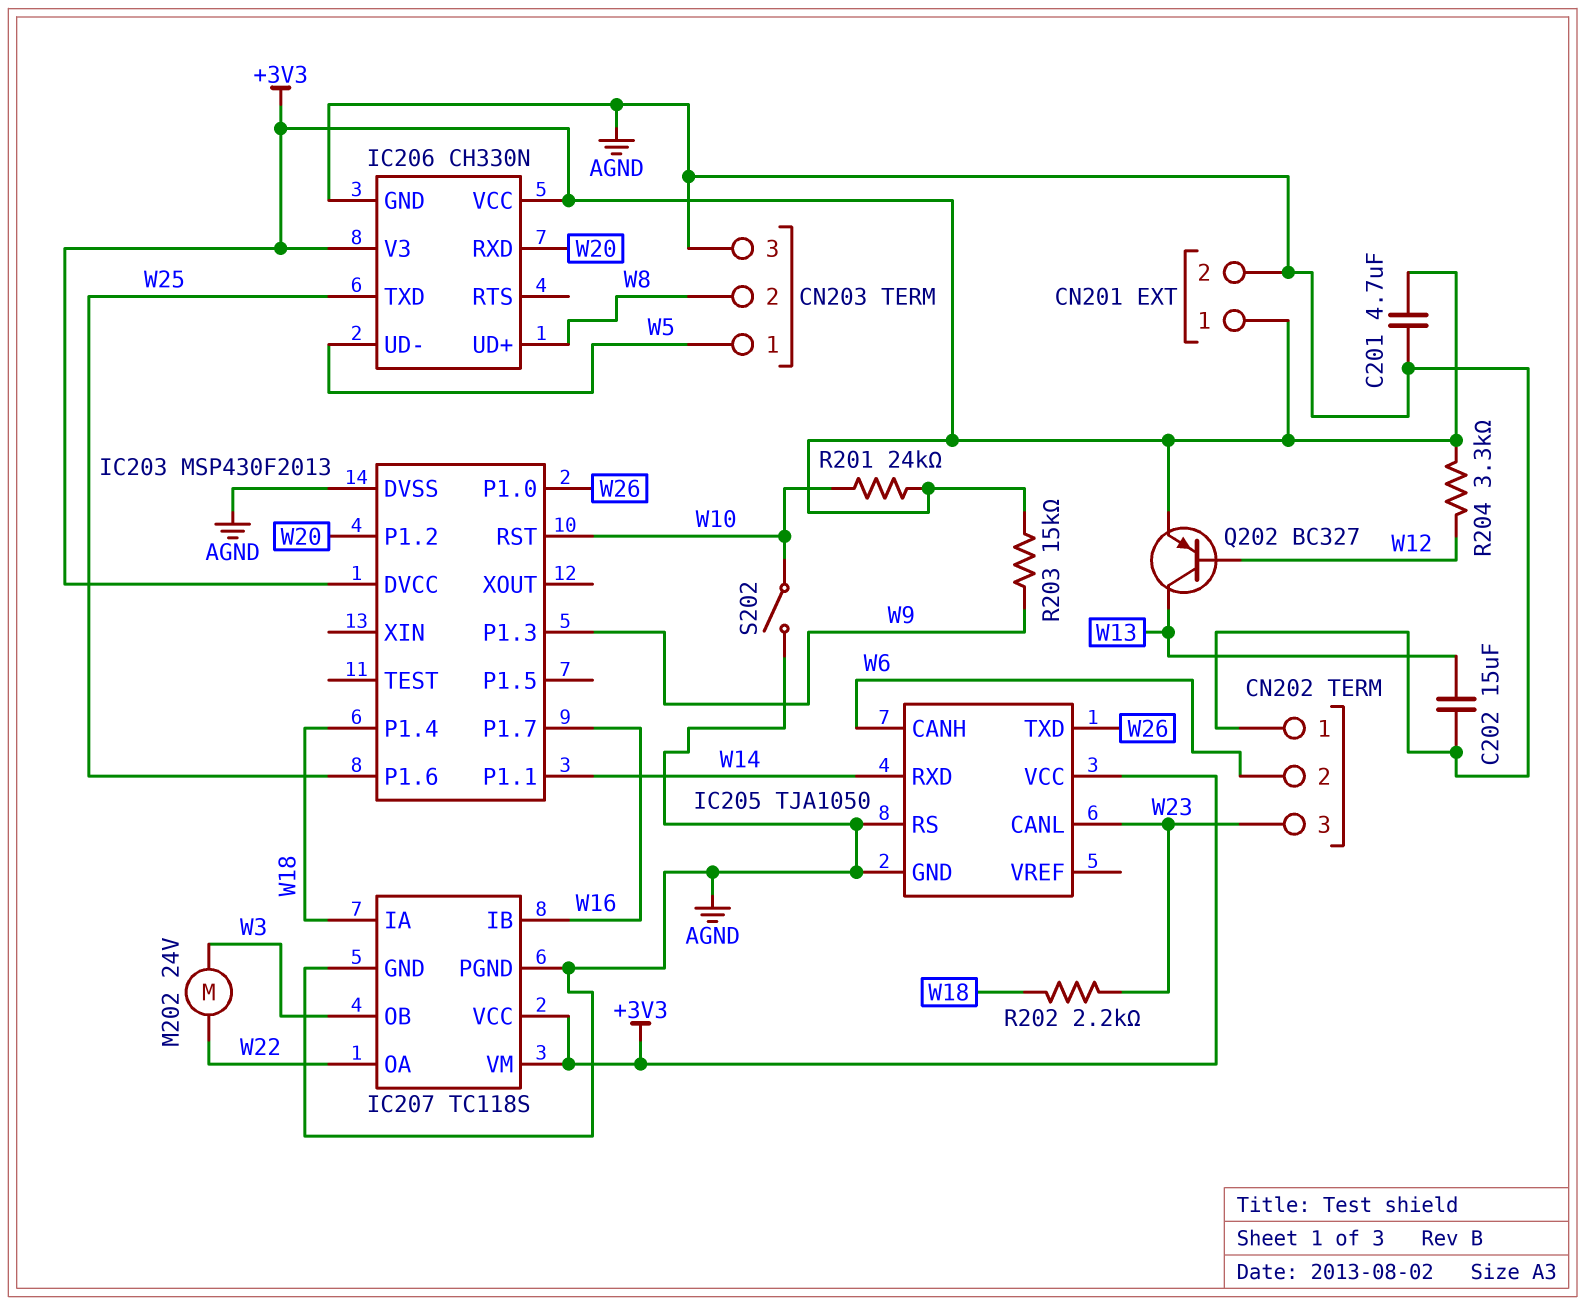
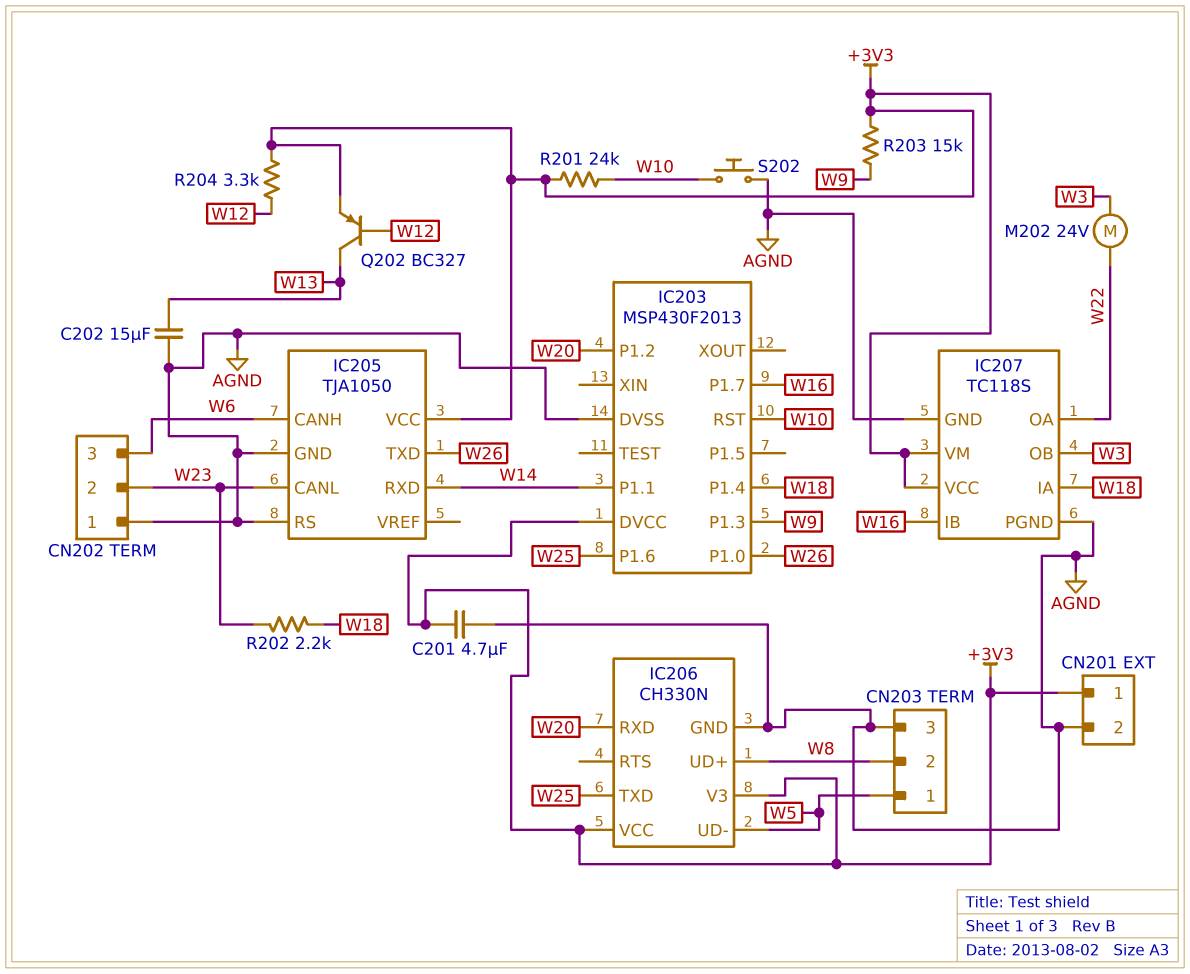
CN202 pin 2: W6 -> W23
CN202 pin 3: W23 -> W6
S202: switch (AGND, W10) -> button (AGND, W10)

